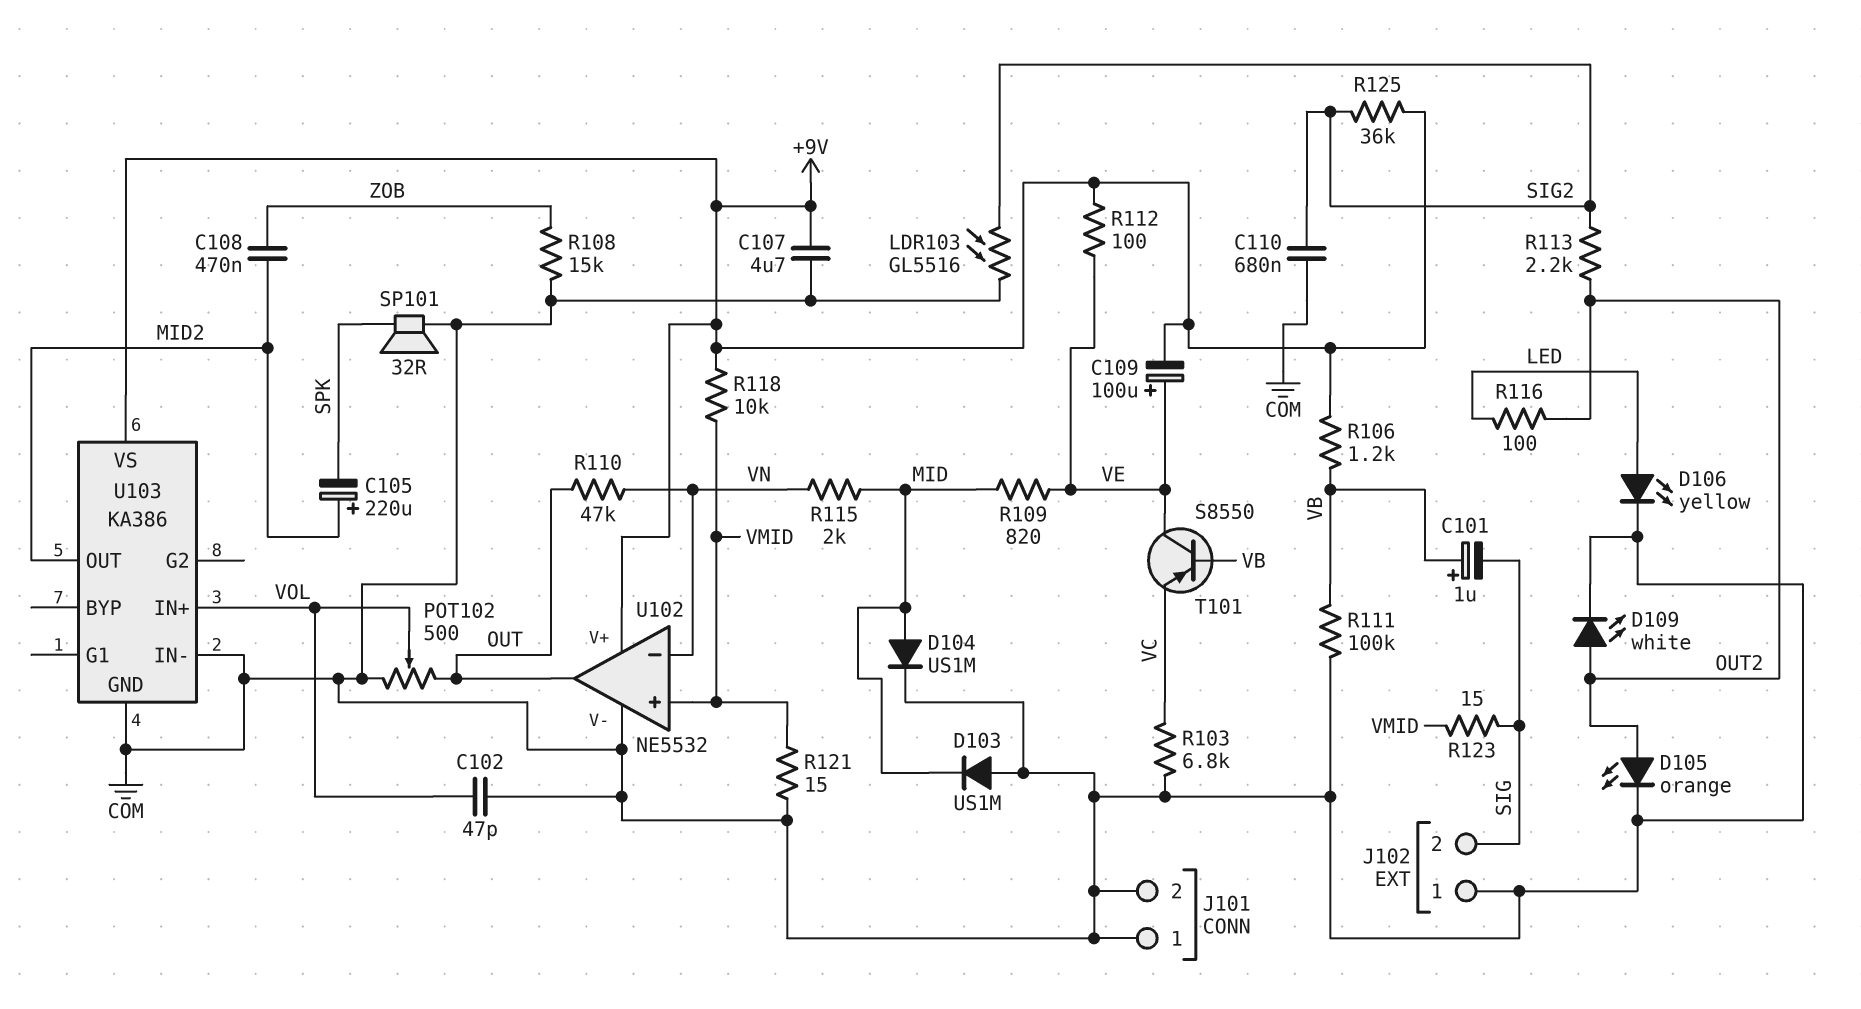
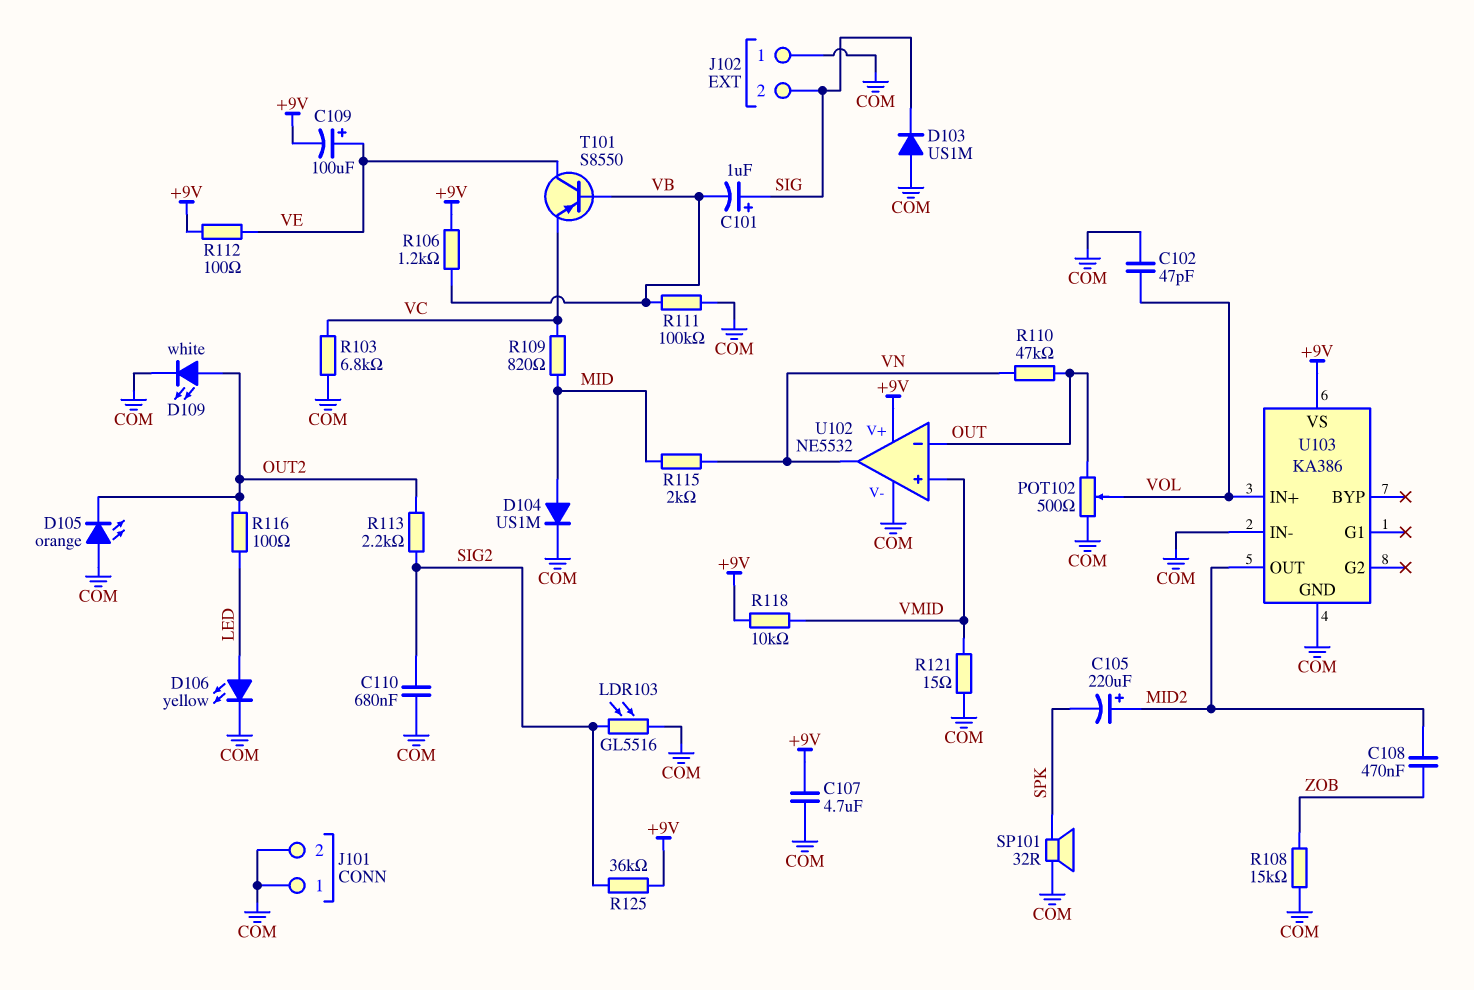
C101: 1uF (plus VB, minus SIG) -> 1uF (plus SIG, minus VB)
D103: diode US1M (A COM, K MID) -> diode US1M (A COM, K SIG)
D105: LED orange (A OUT2, K COM) -> LED orange (A COM, K OUT2)
R109: 820 (MID, VE) -> 820 (MID, VC)
R123: 15 (SIG, VMID) -> none
U102 pin in-: VN -> OUT
U102 pin out: OUT -> VN

